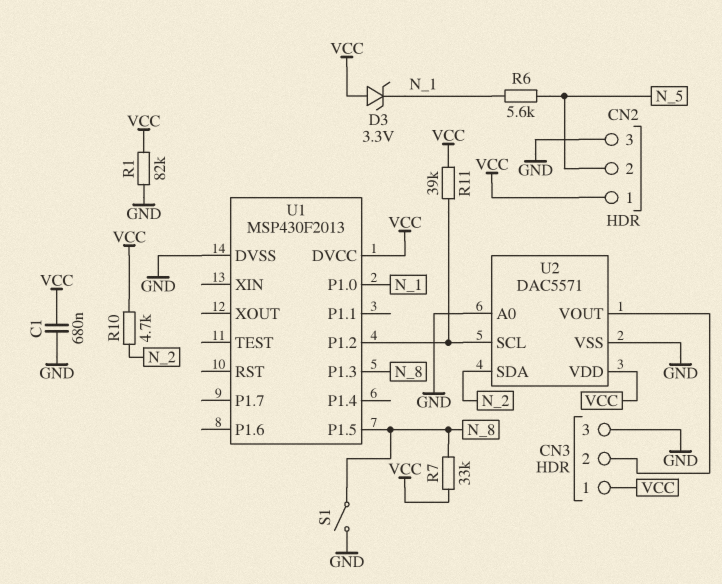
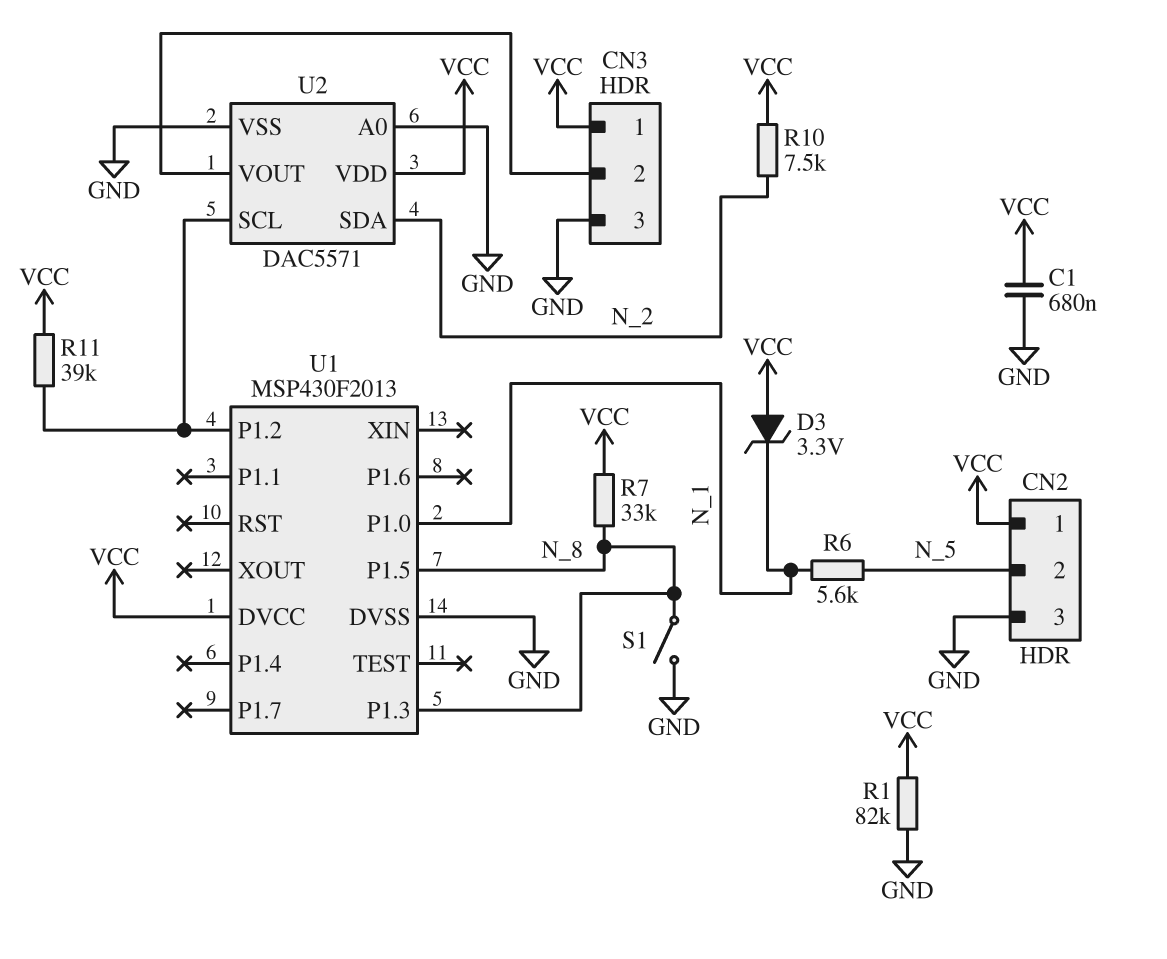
R10: 4.7k (N_2, VCC) -> 7.5k (N_2, VCC)

